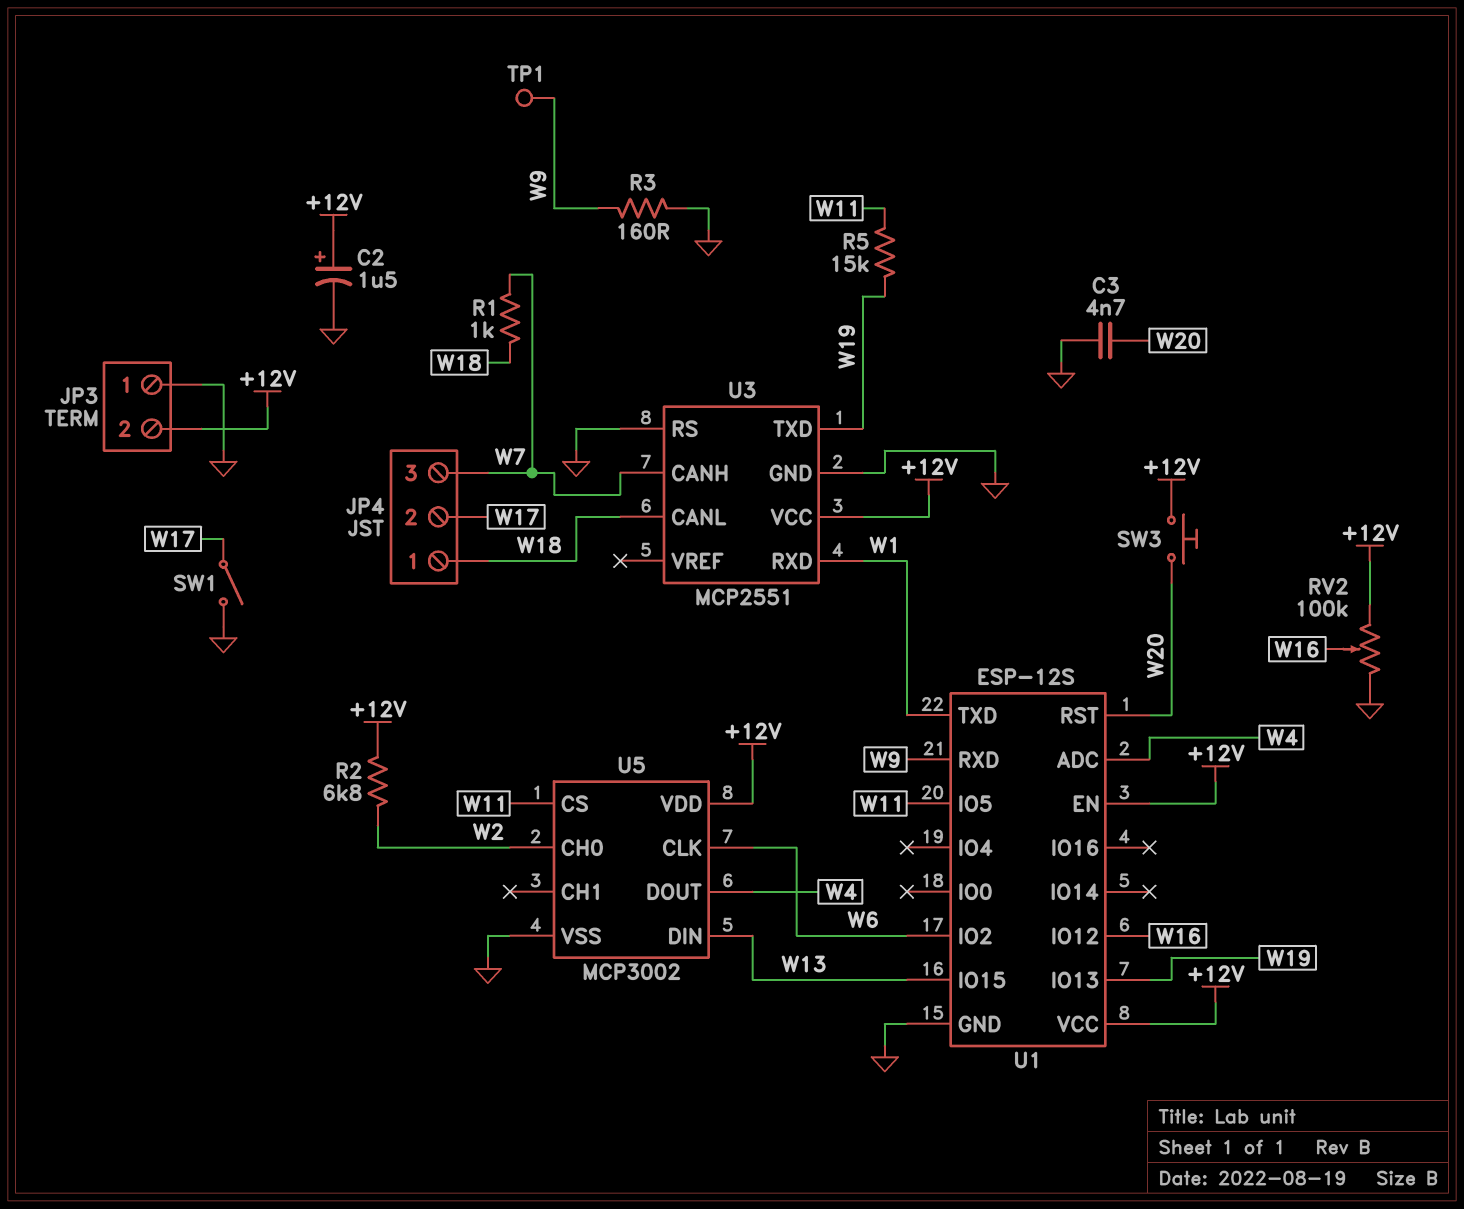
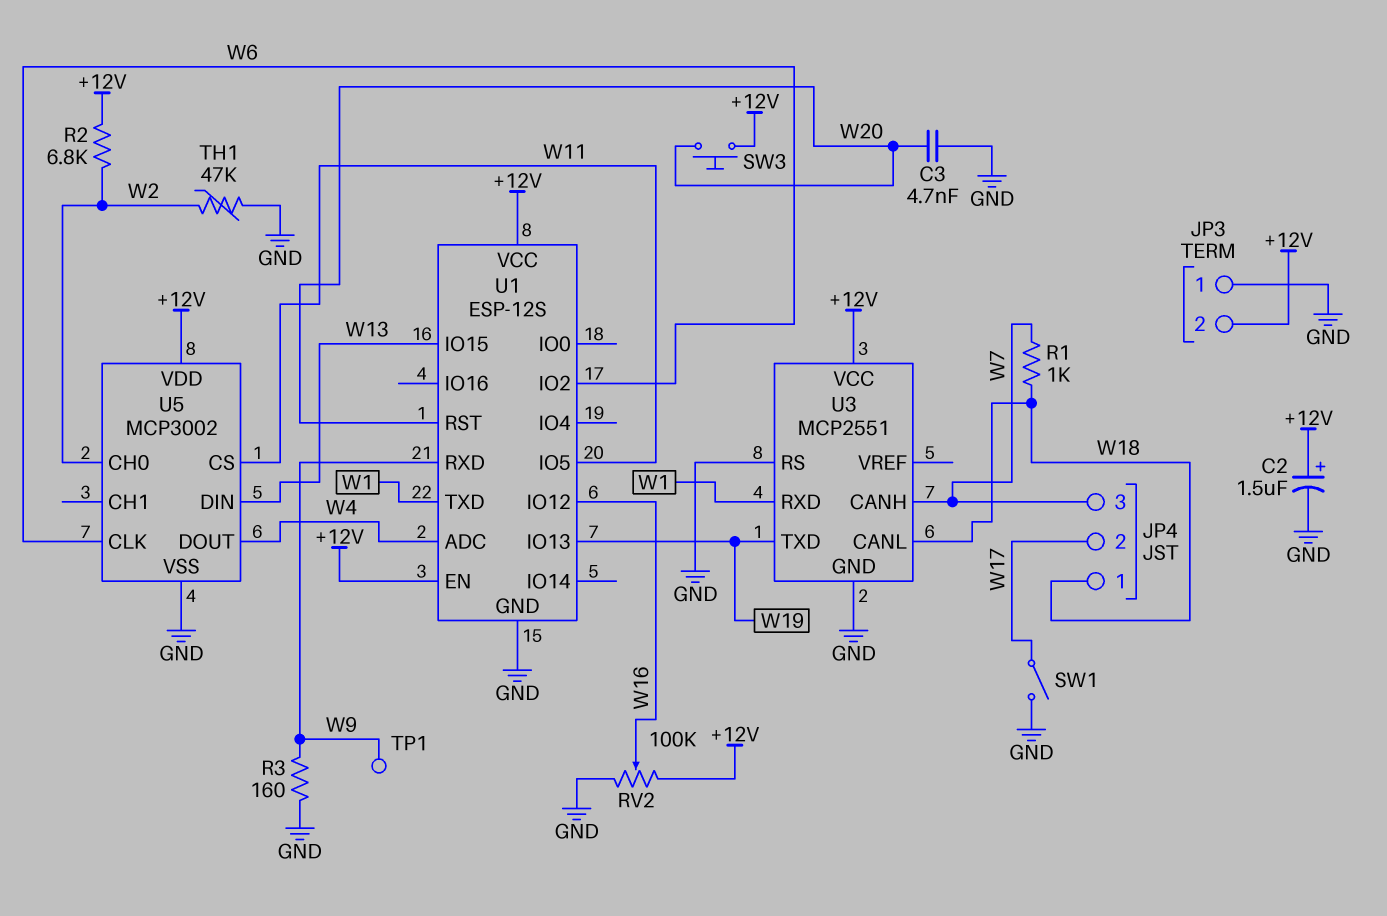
R5: 15k (W11, W19) -> none
TH1: none -> 47k (GND, W2)

